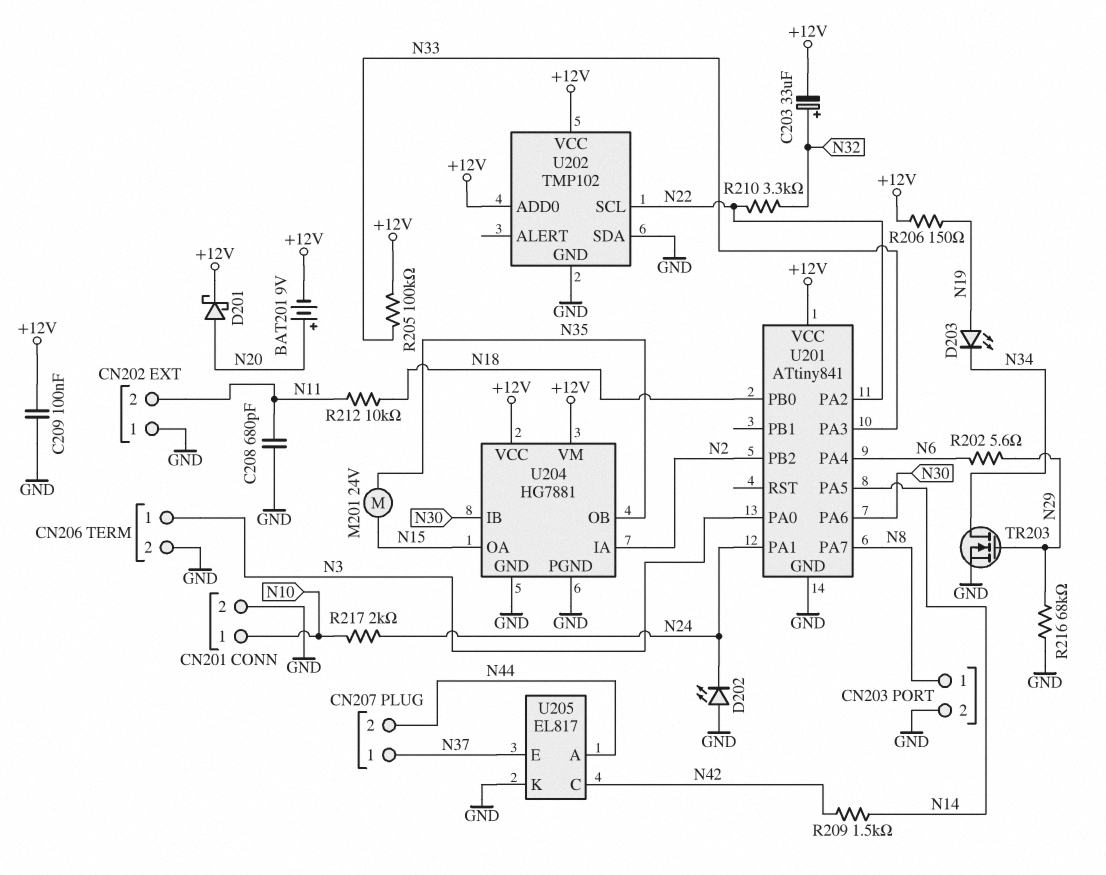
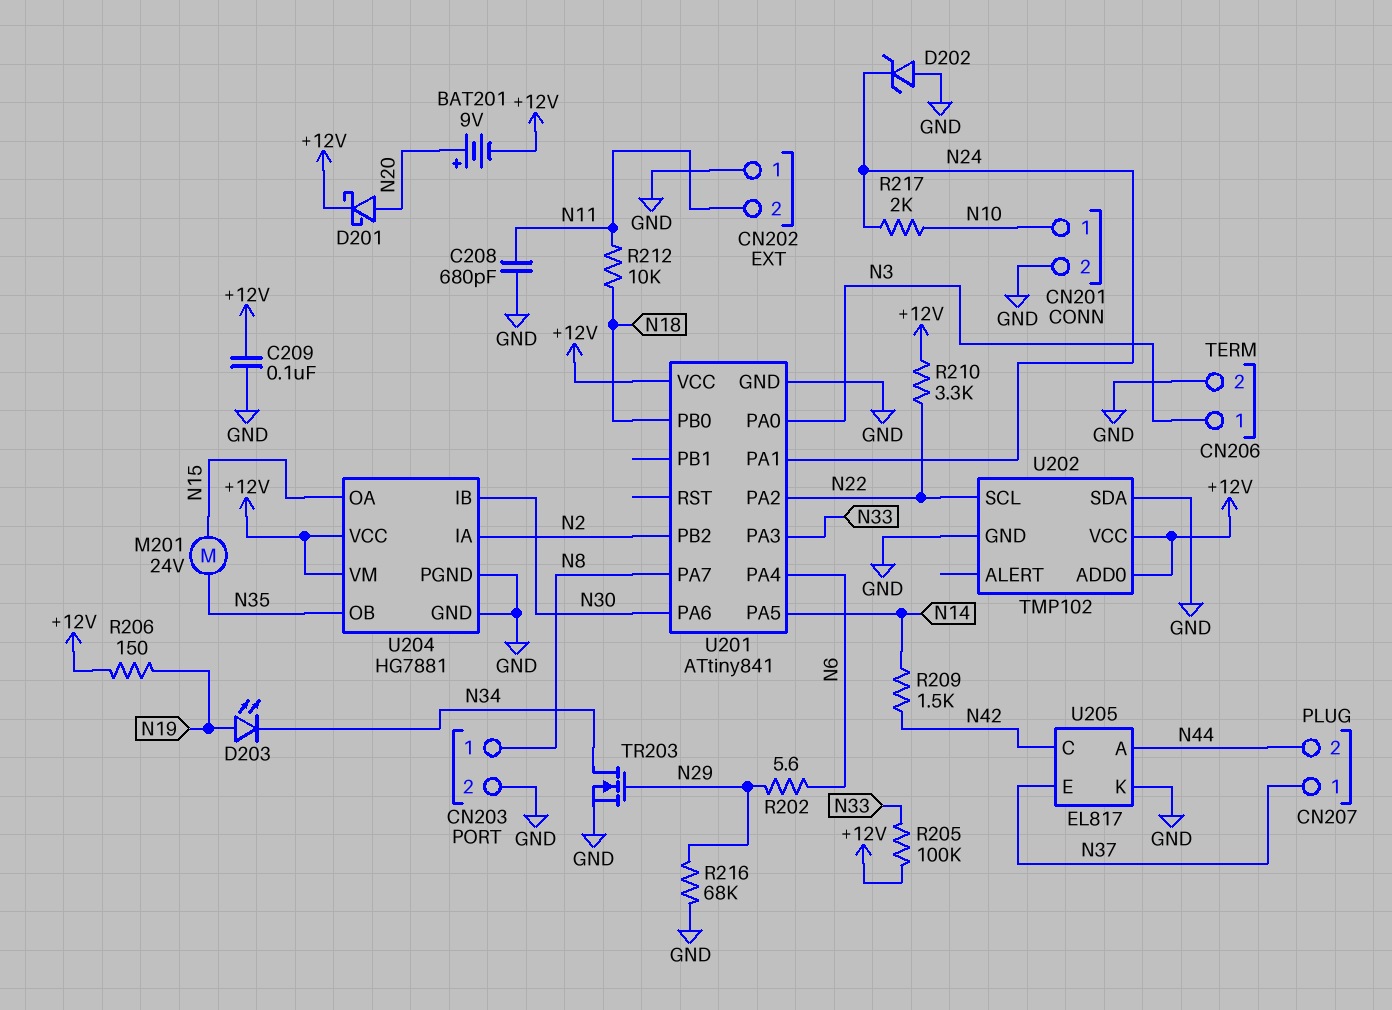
C203: 33uF (plus N32, minus +12V) -> none
D202: LED (A GND, K N24) -> zener (A GND, K N24)
R210: 3.3k (N22, N32) -> 3.3k (+12V, N22)

